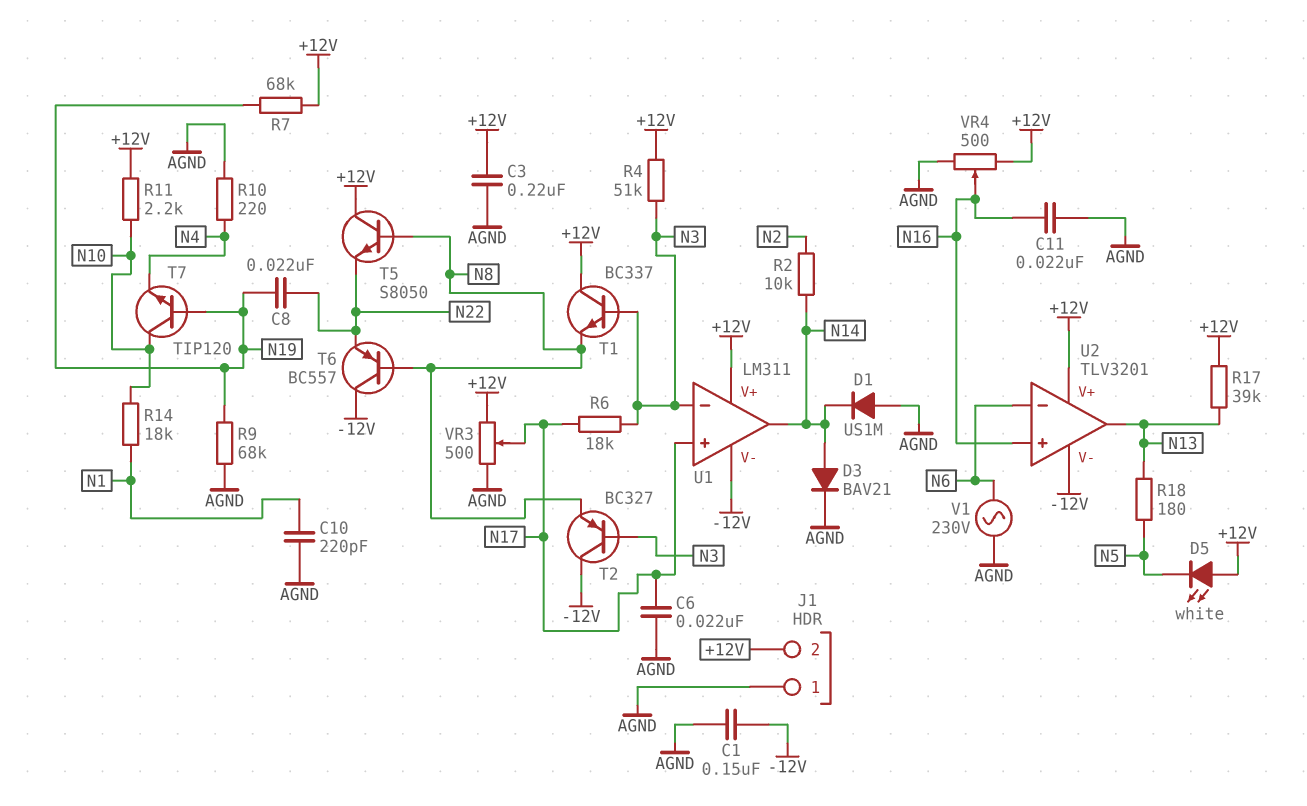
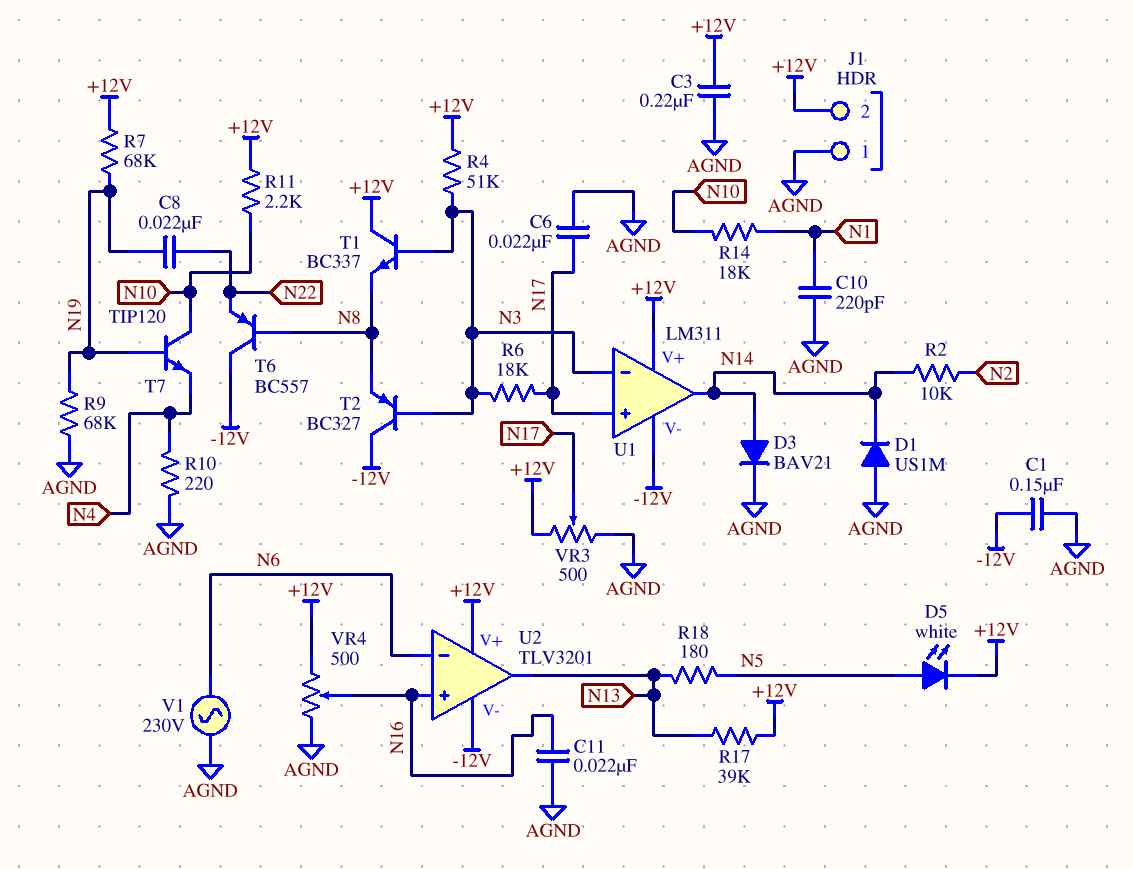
D5: LED white (A +12V, K N5) -> LED white (A N5, K +12V)
T5: NPN S8050 (B N8, C +12V, E N22) -> none

